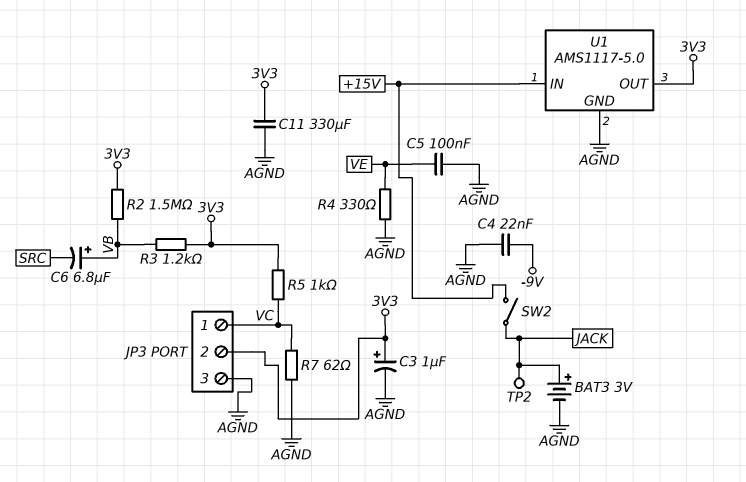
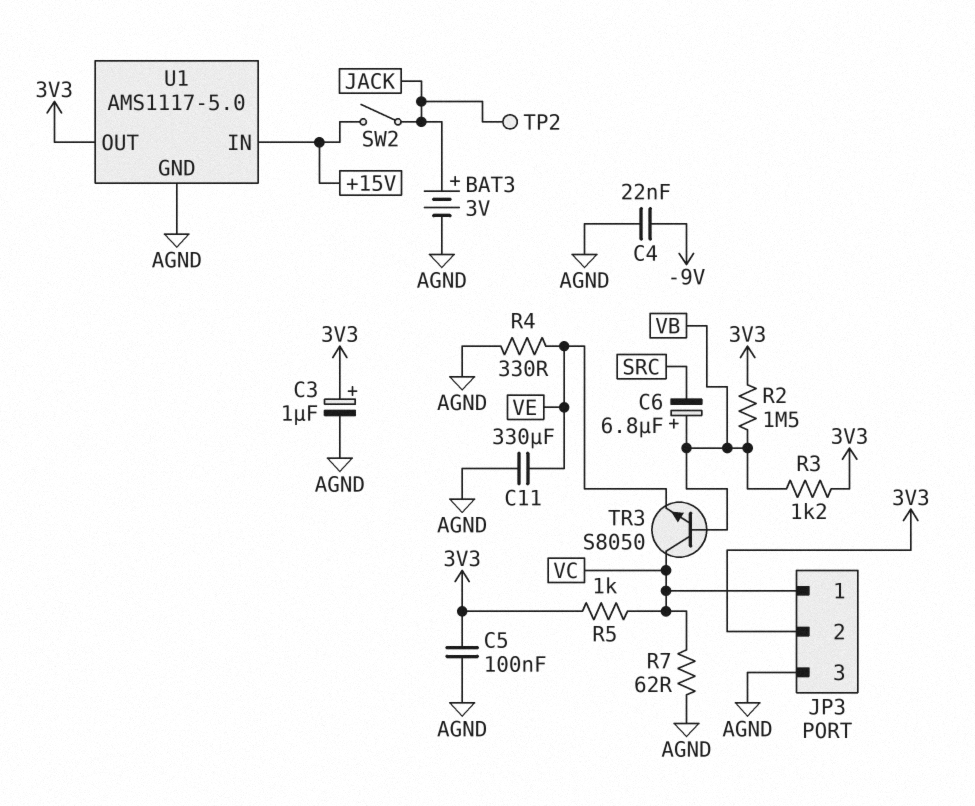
C5: 100nF (AGND, VE) -> 100nF (3V3, AGND)
C11: 330uF (3V3, AGND) -> 330uF (AGND, VE)
TR3: none -> NPN S8050 (B VB, C VC, E VE)

